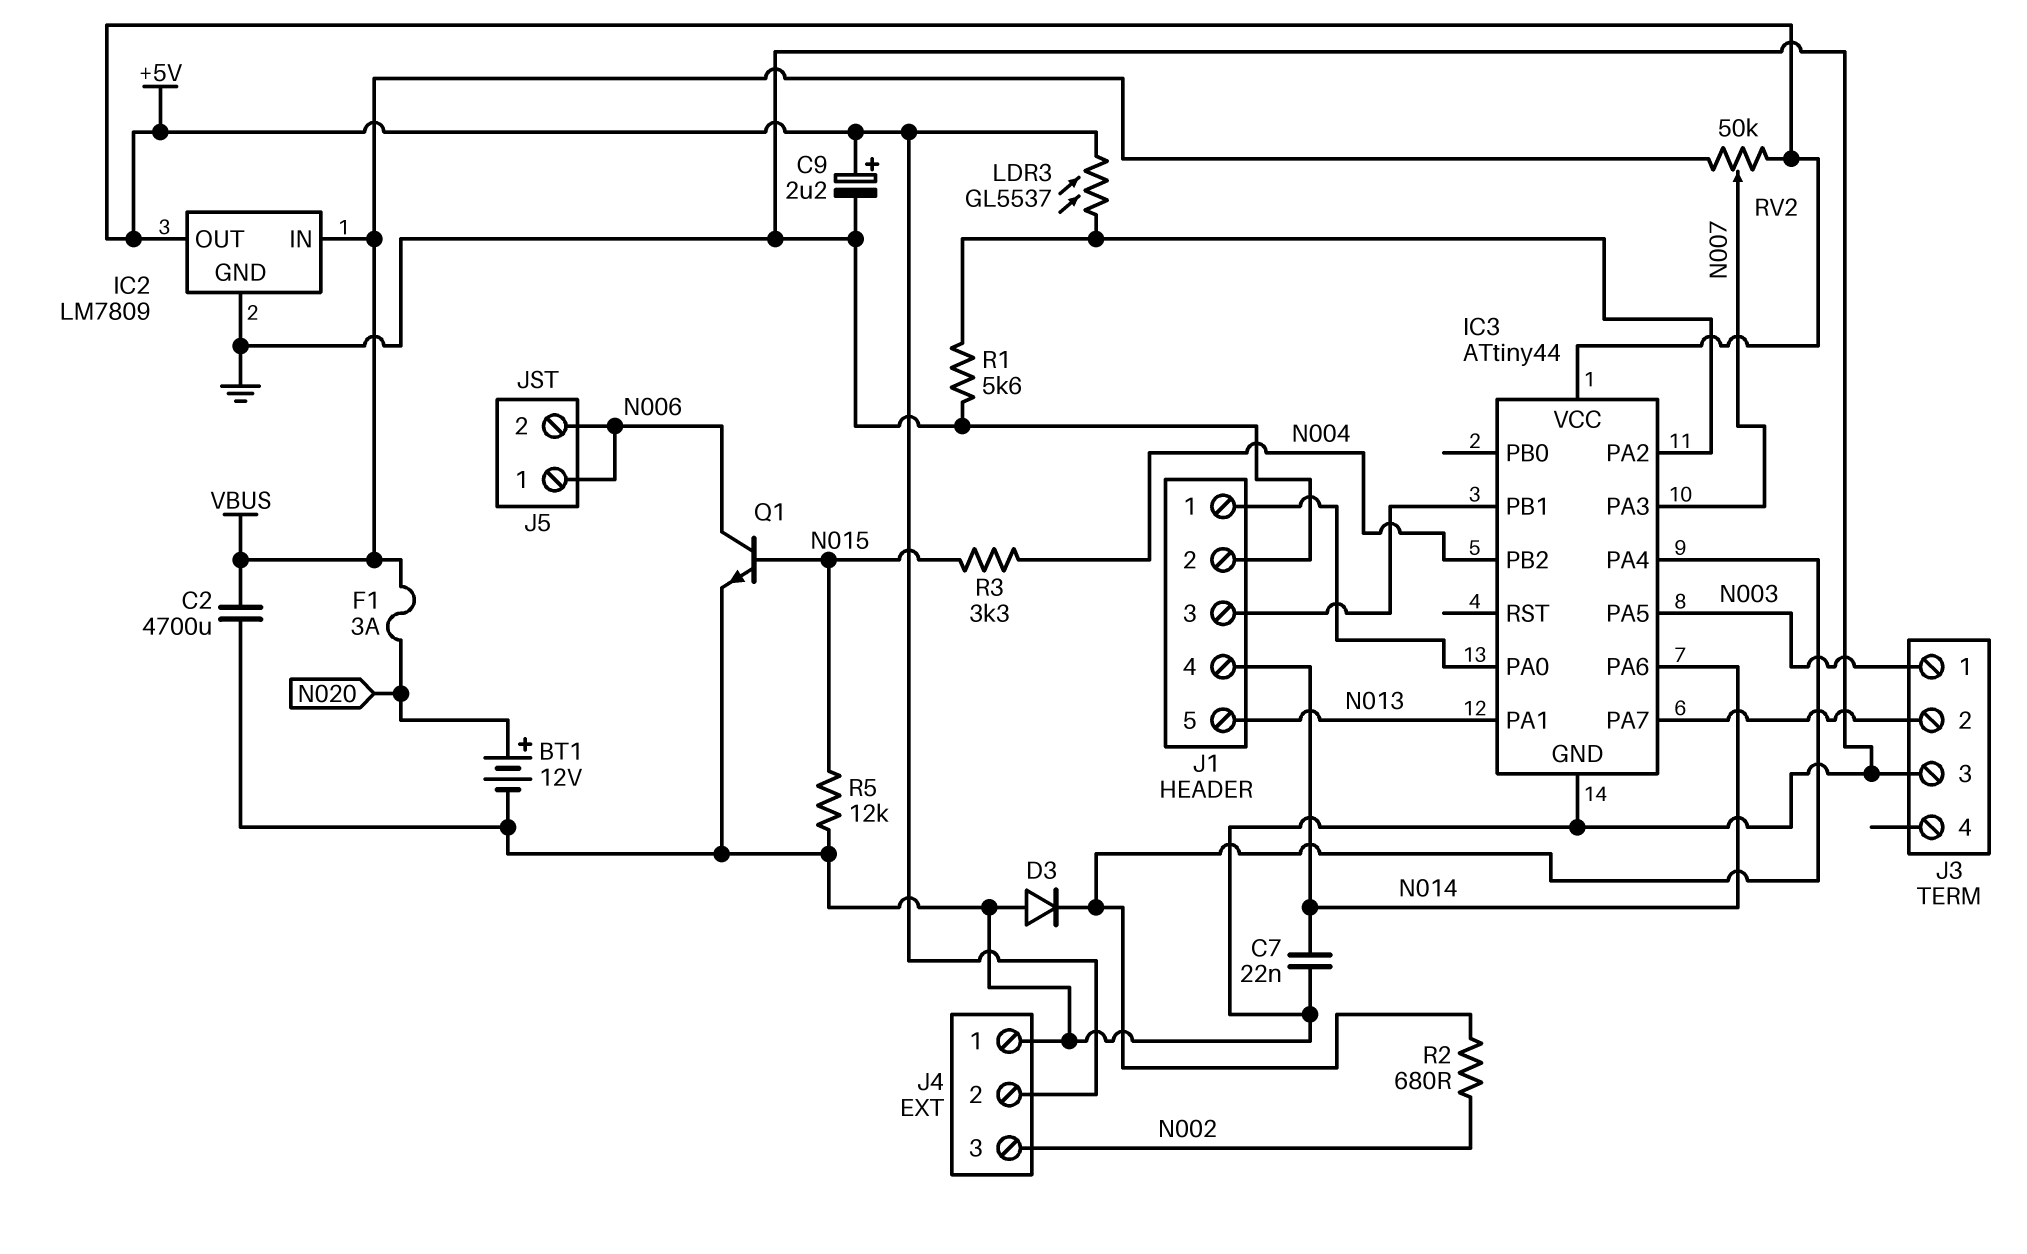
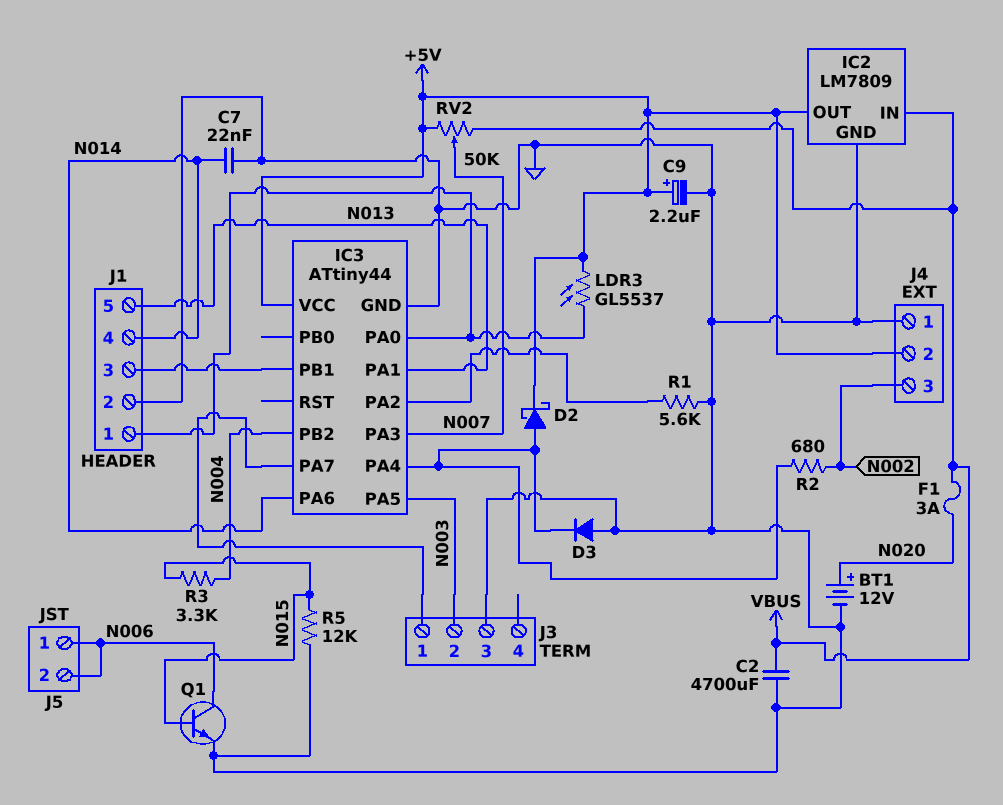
D2: none -> schottky (A IC3/PA4, K +5V)
J3 pin 1: N003 -> IC3/PA7
J3 pin 2: IC3/PA7 -> N003
LDR3: GL5537 (+5V, IC3/PA2) -> GL5537 (+5V, IC3/PA0)

